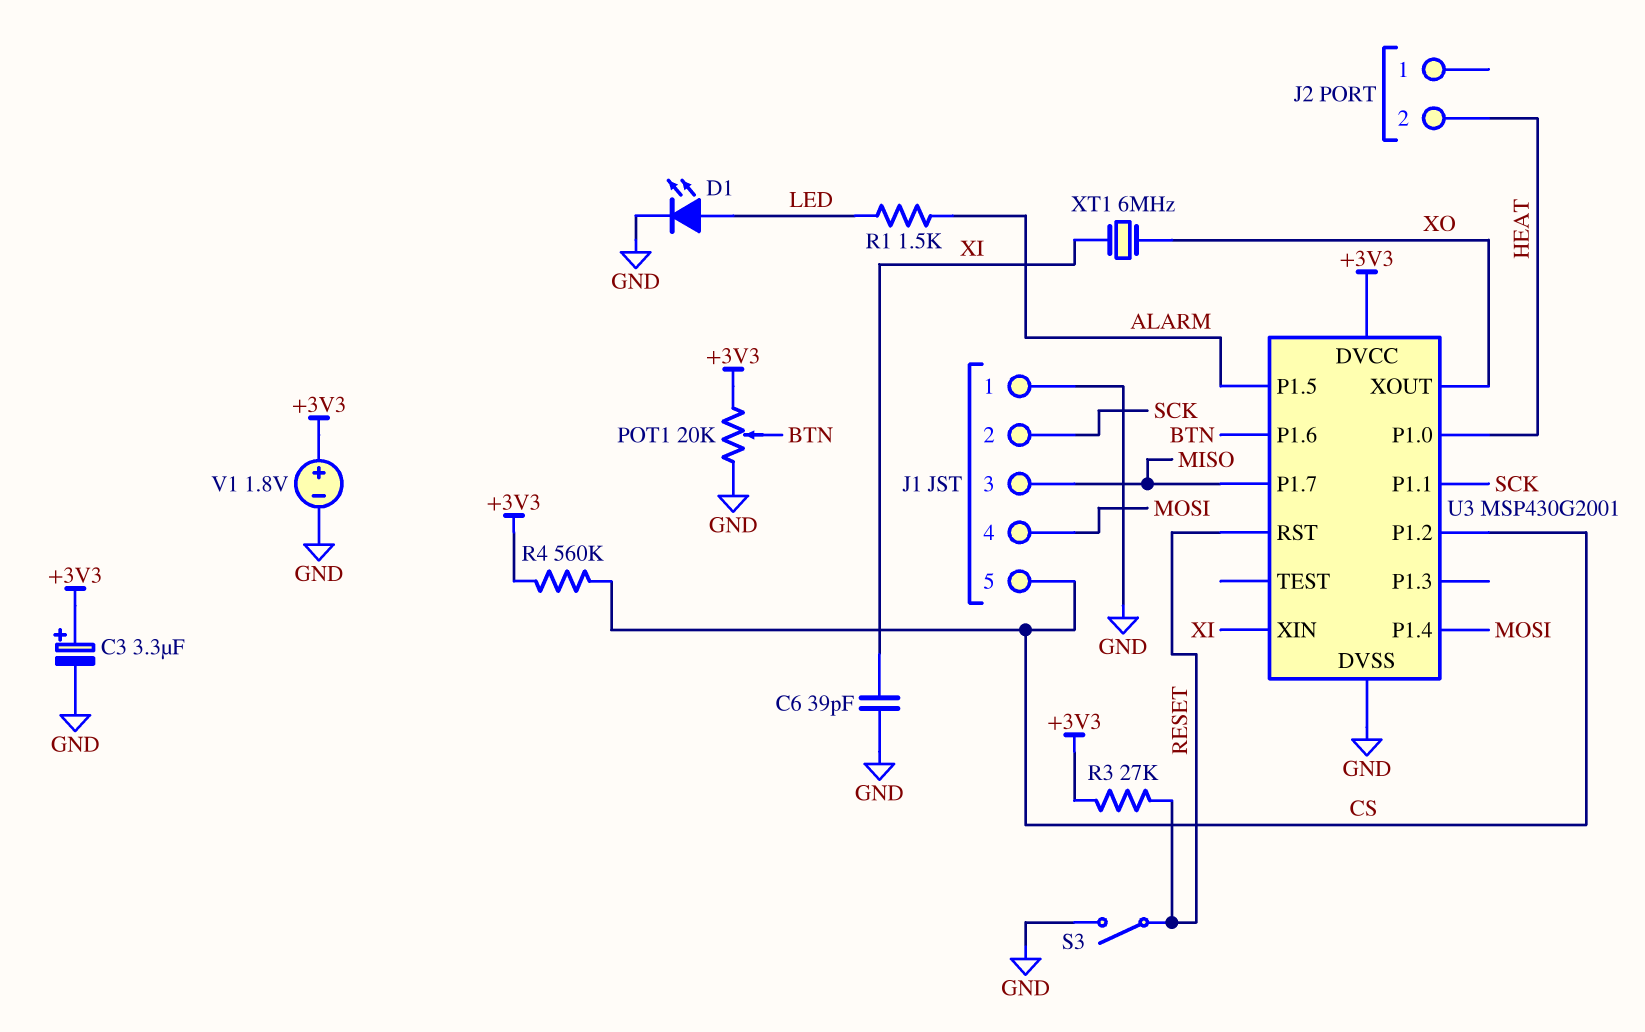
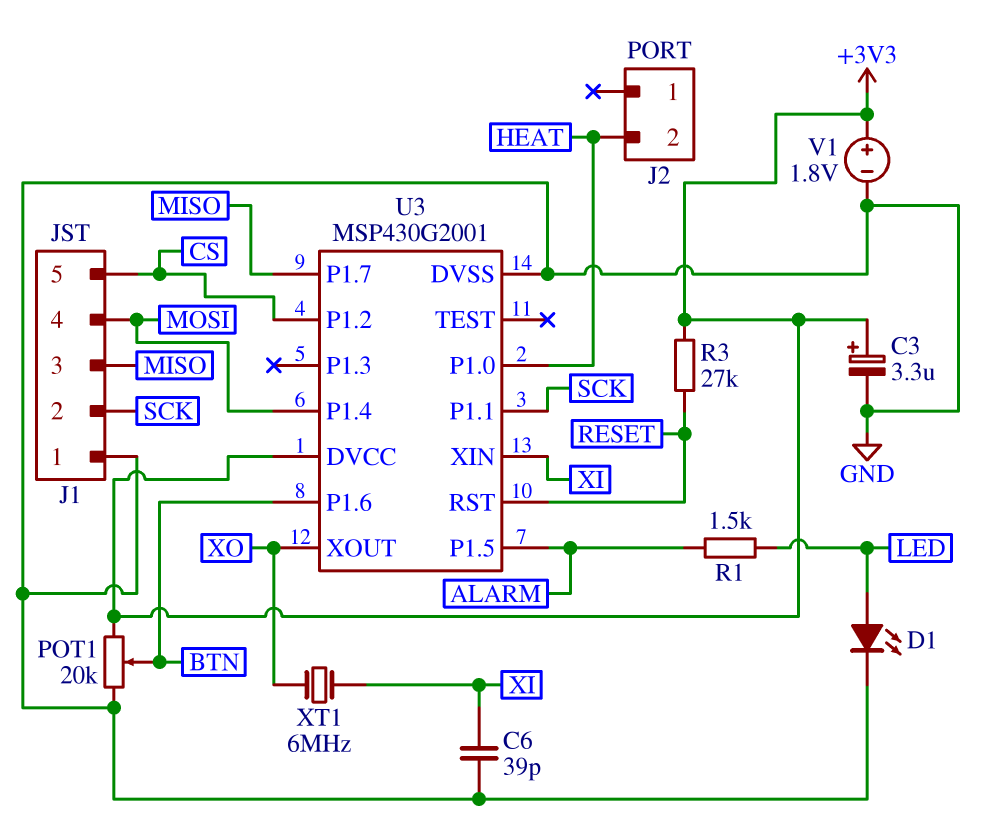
R4: 560k (+3V3, CS) -> none
S3: switch (GND, RESET) -> none

